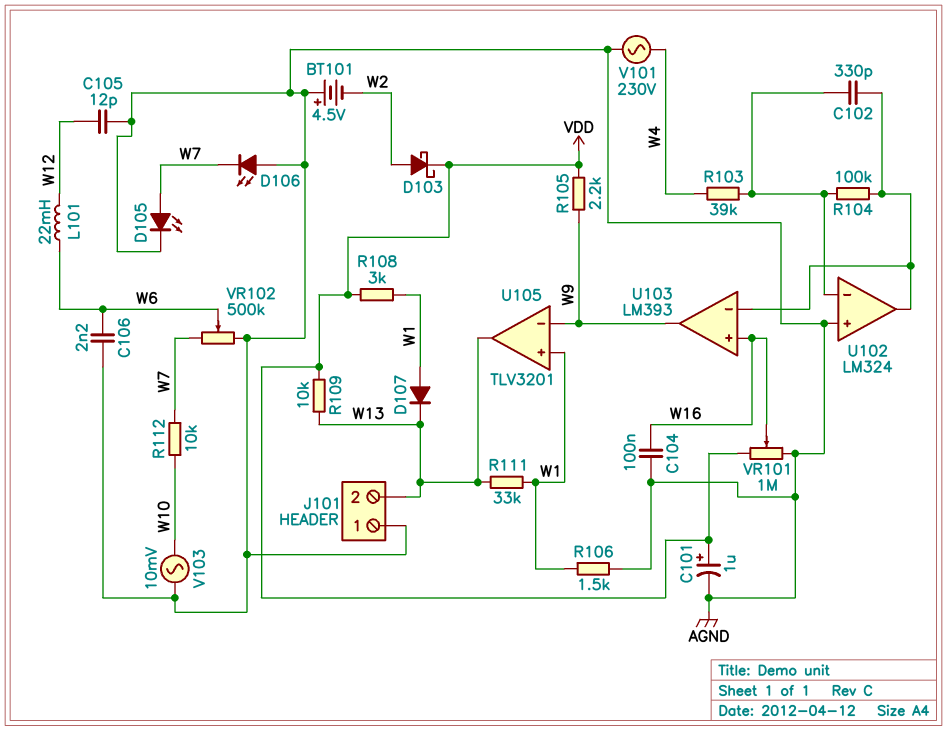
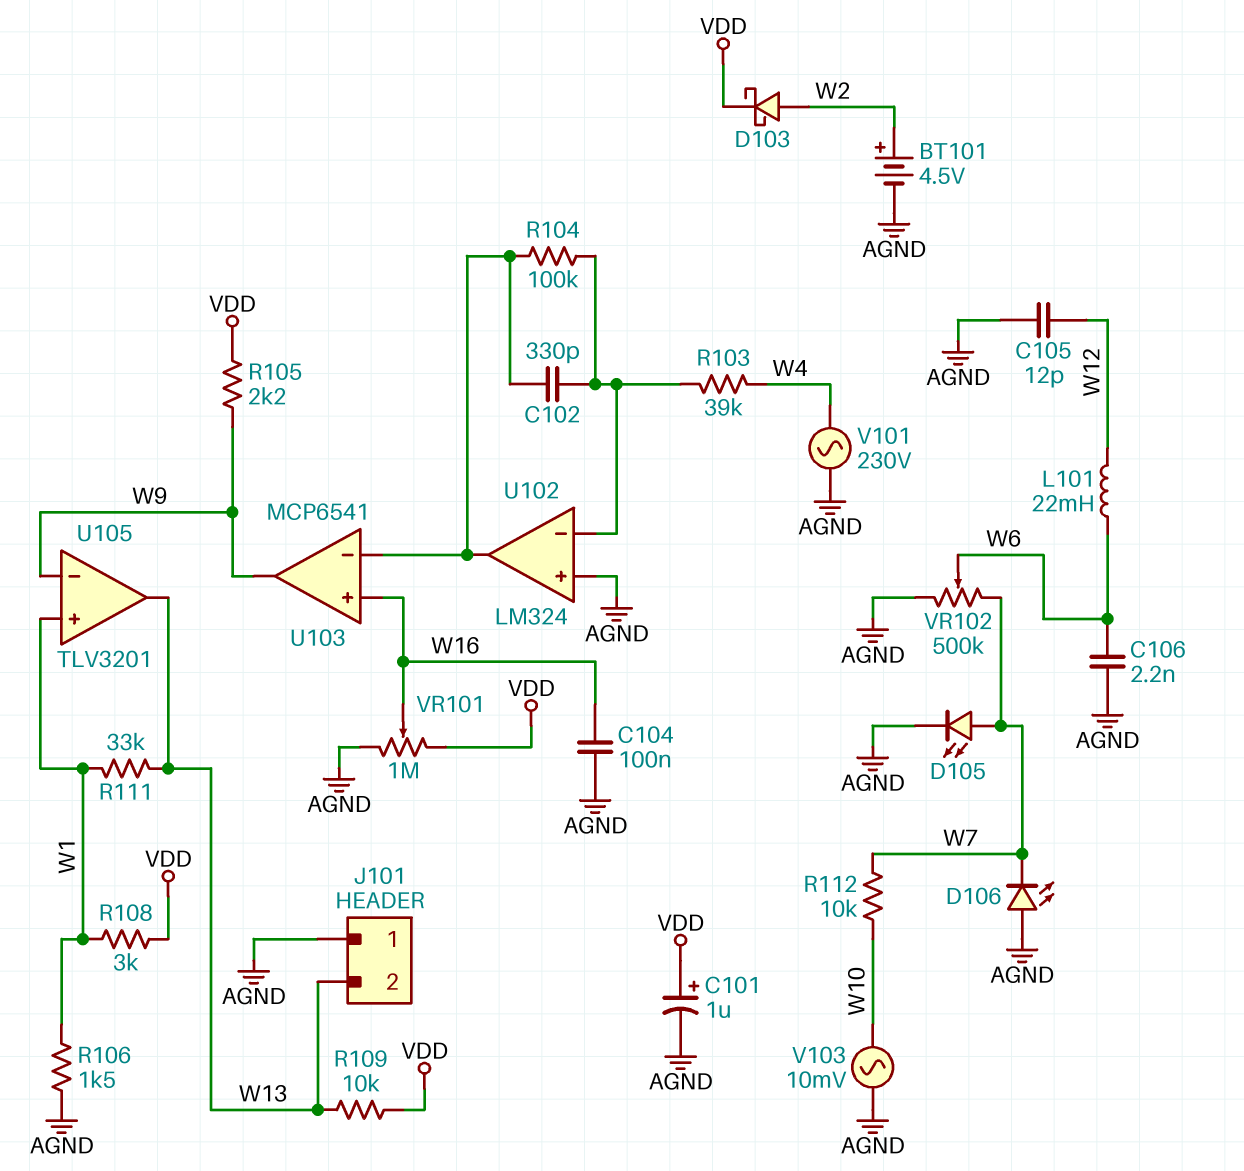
BT101: 4.5V (plus AGND, minus W2) -> 4.5V (plus W2, minus AGND)
D107: diode (A W1, K W13) -> none
U103: LM393 -> MCP6541

